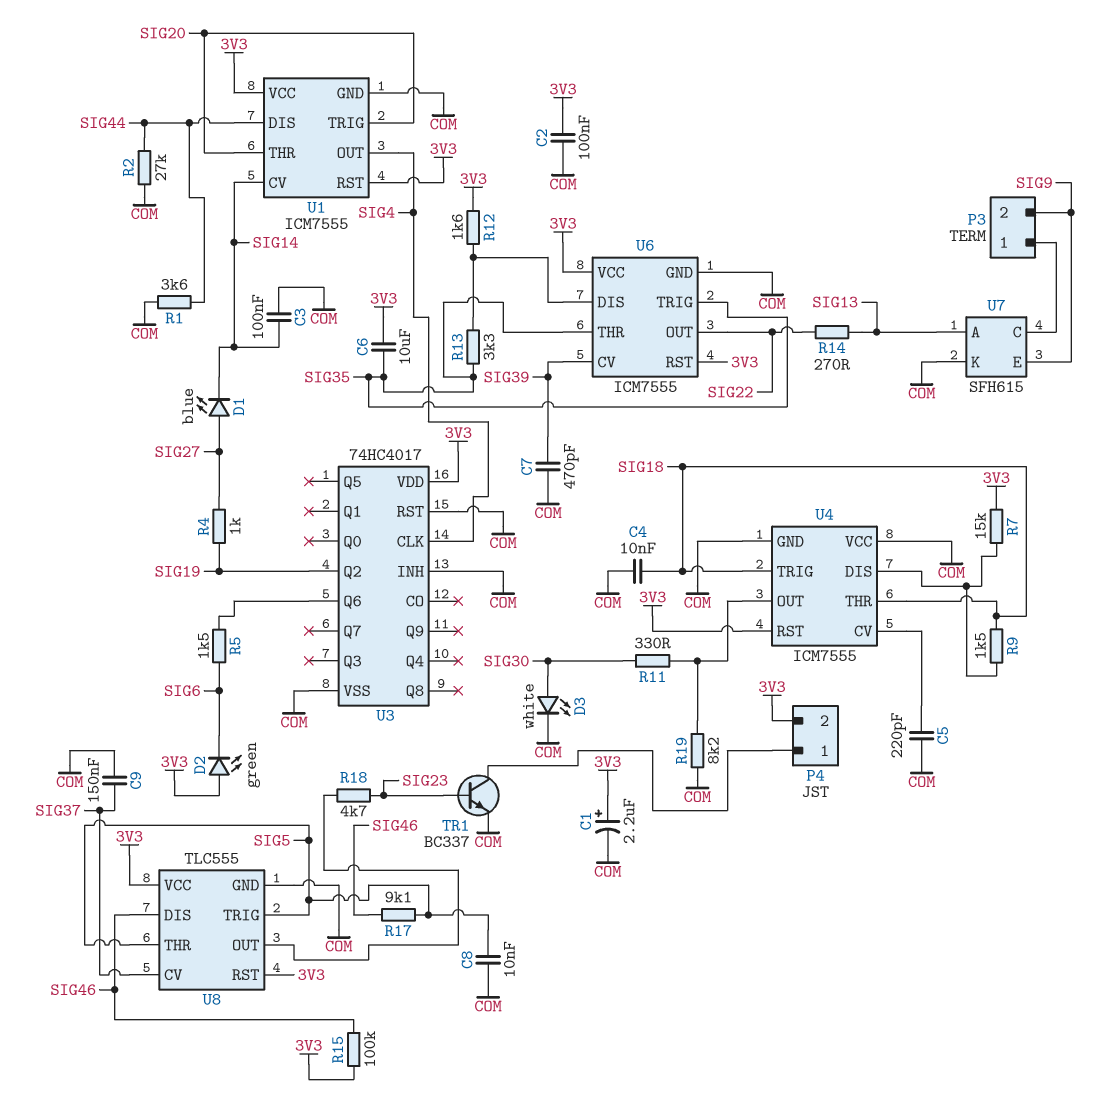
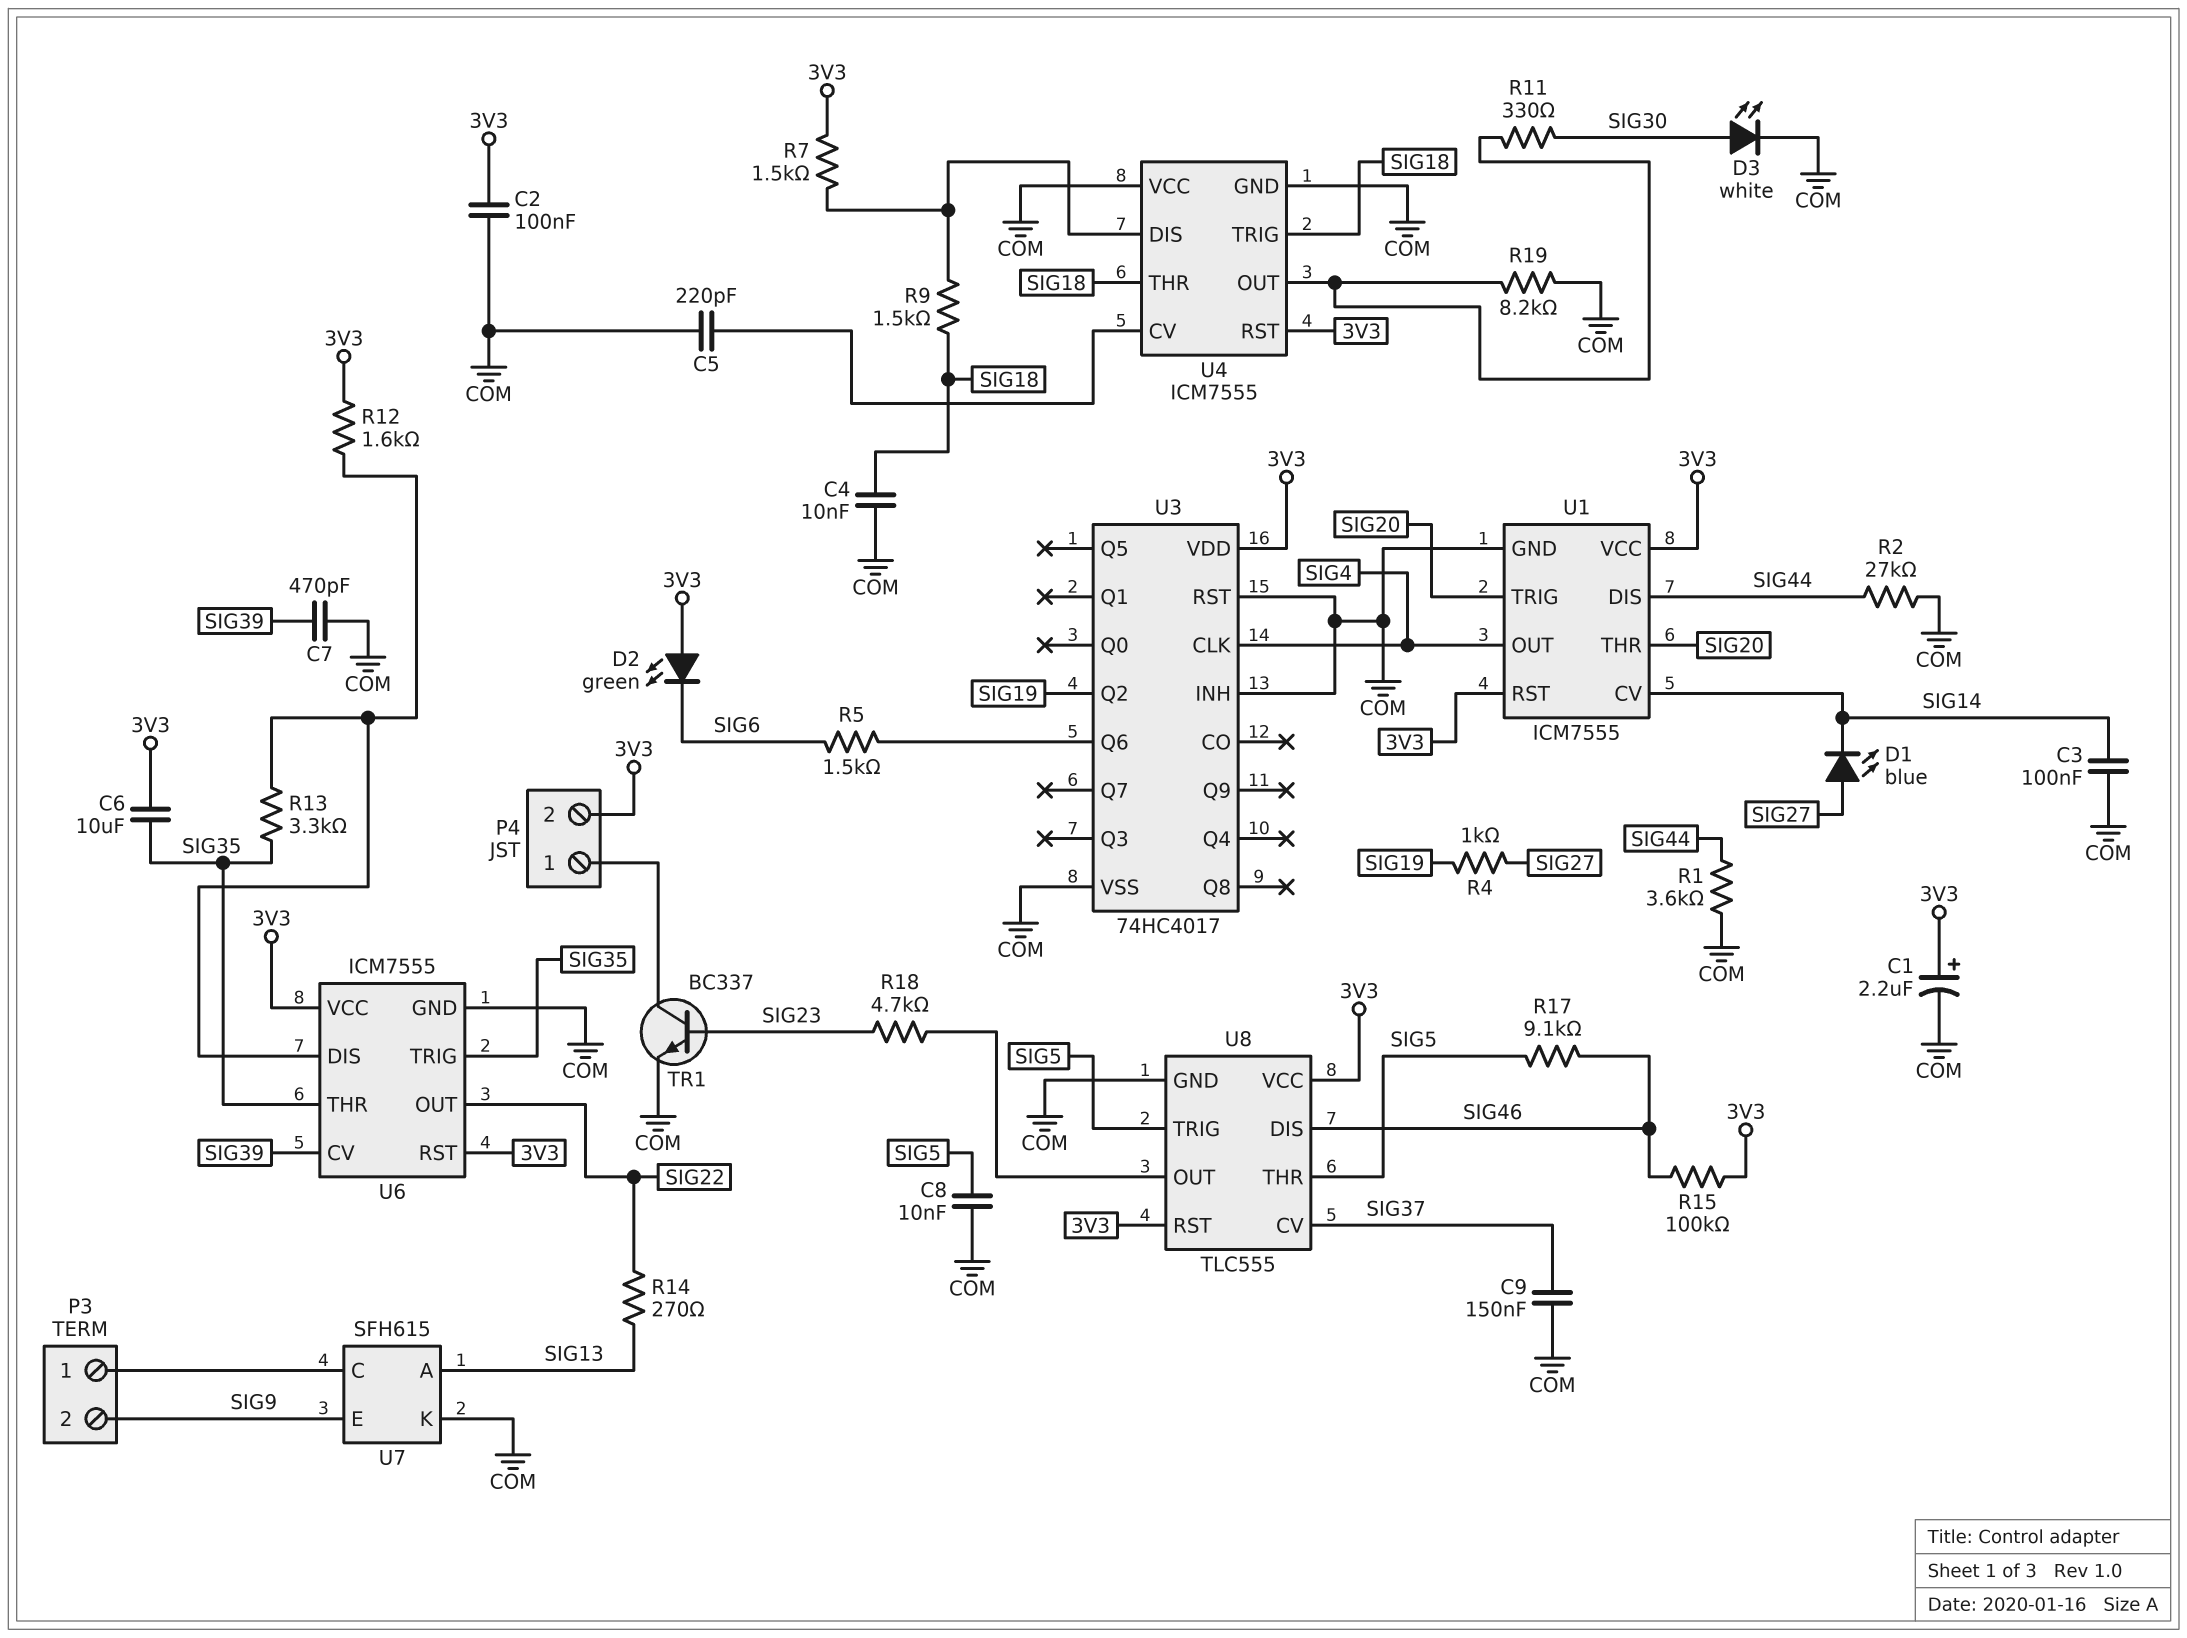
R7: 15k (3V3, U4/DIS) -> 1.5k (3V3, U4/DIS)

